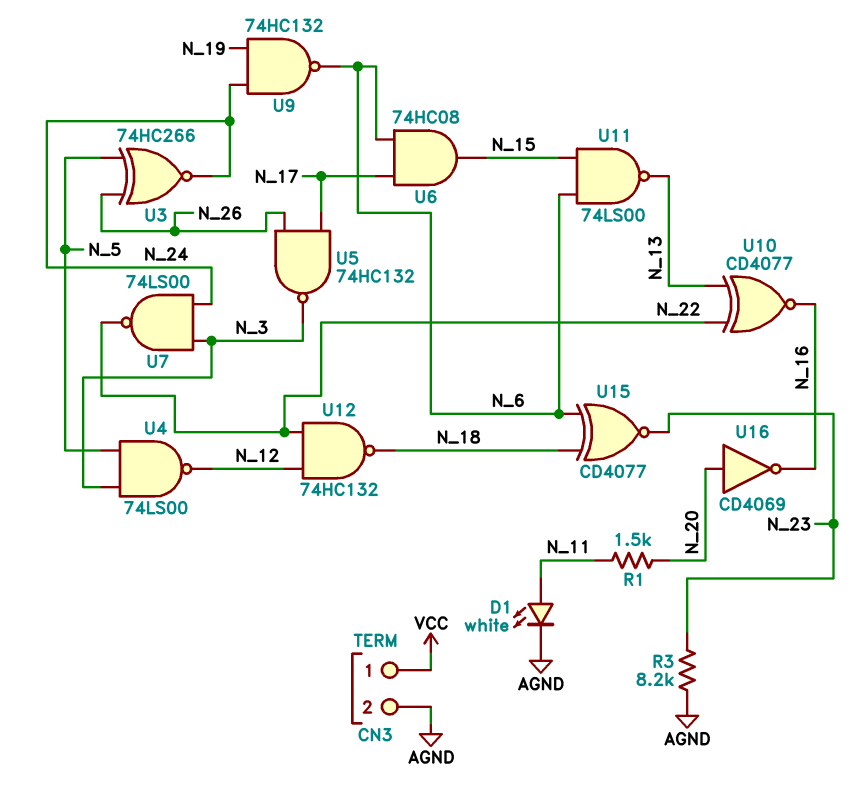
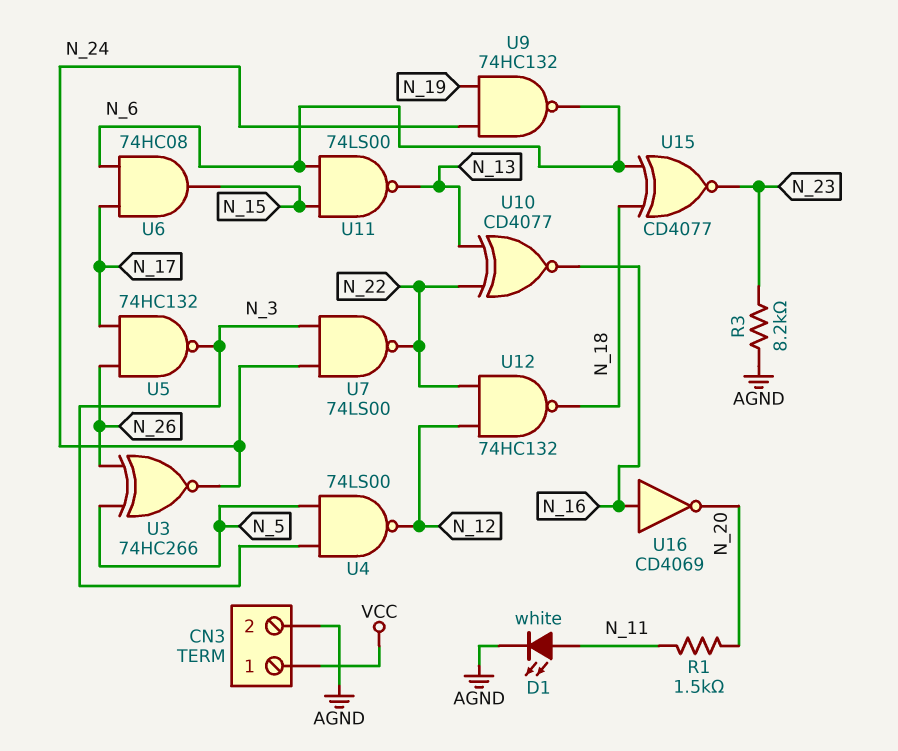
U16: NOT CD4069 (in N_20, out N_16) -> NOT CD4069 (in N_16, out N_20)

